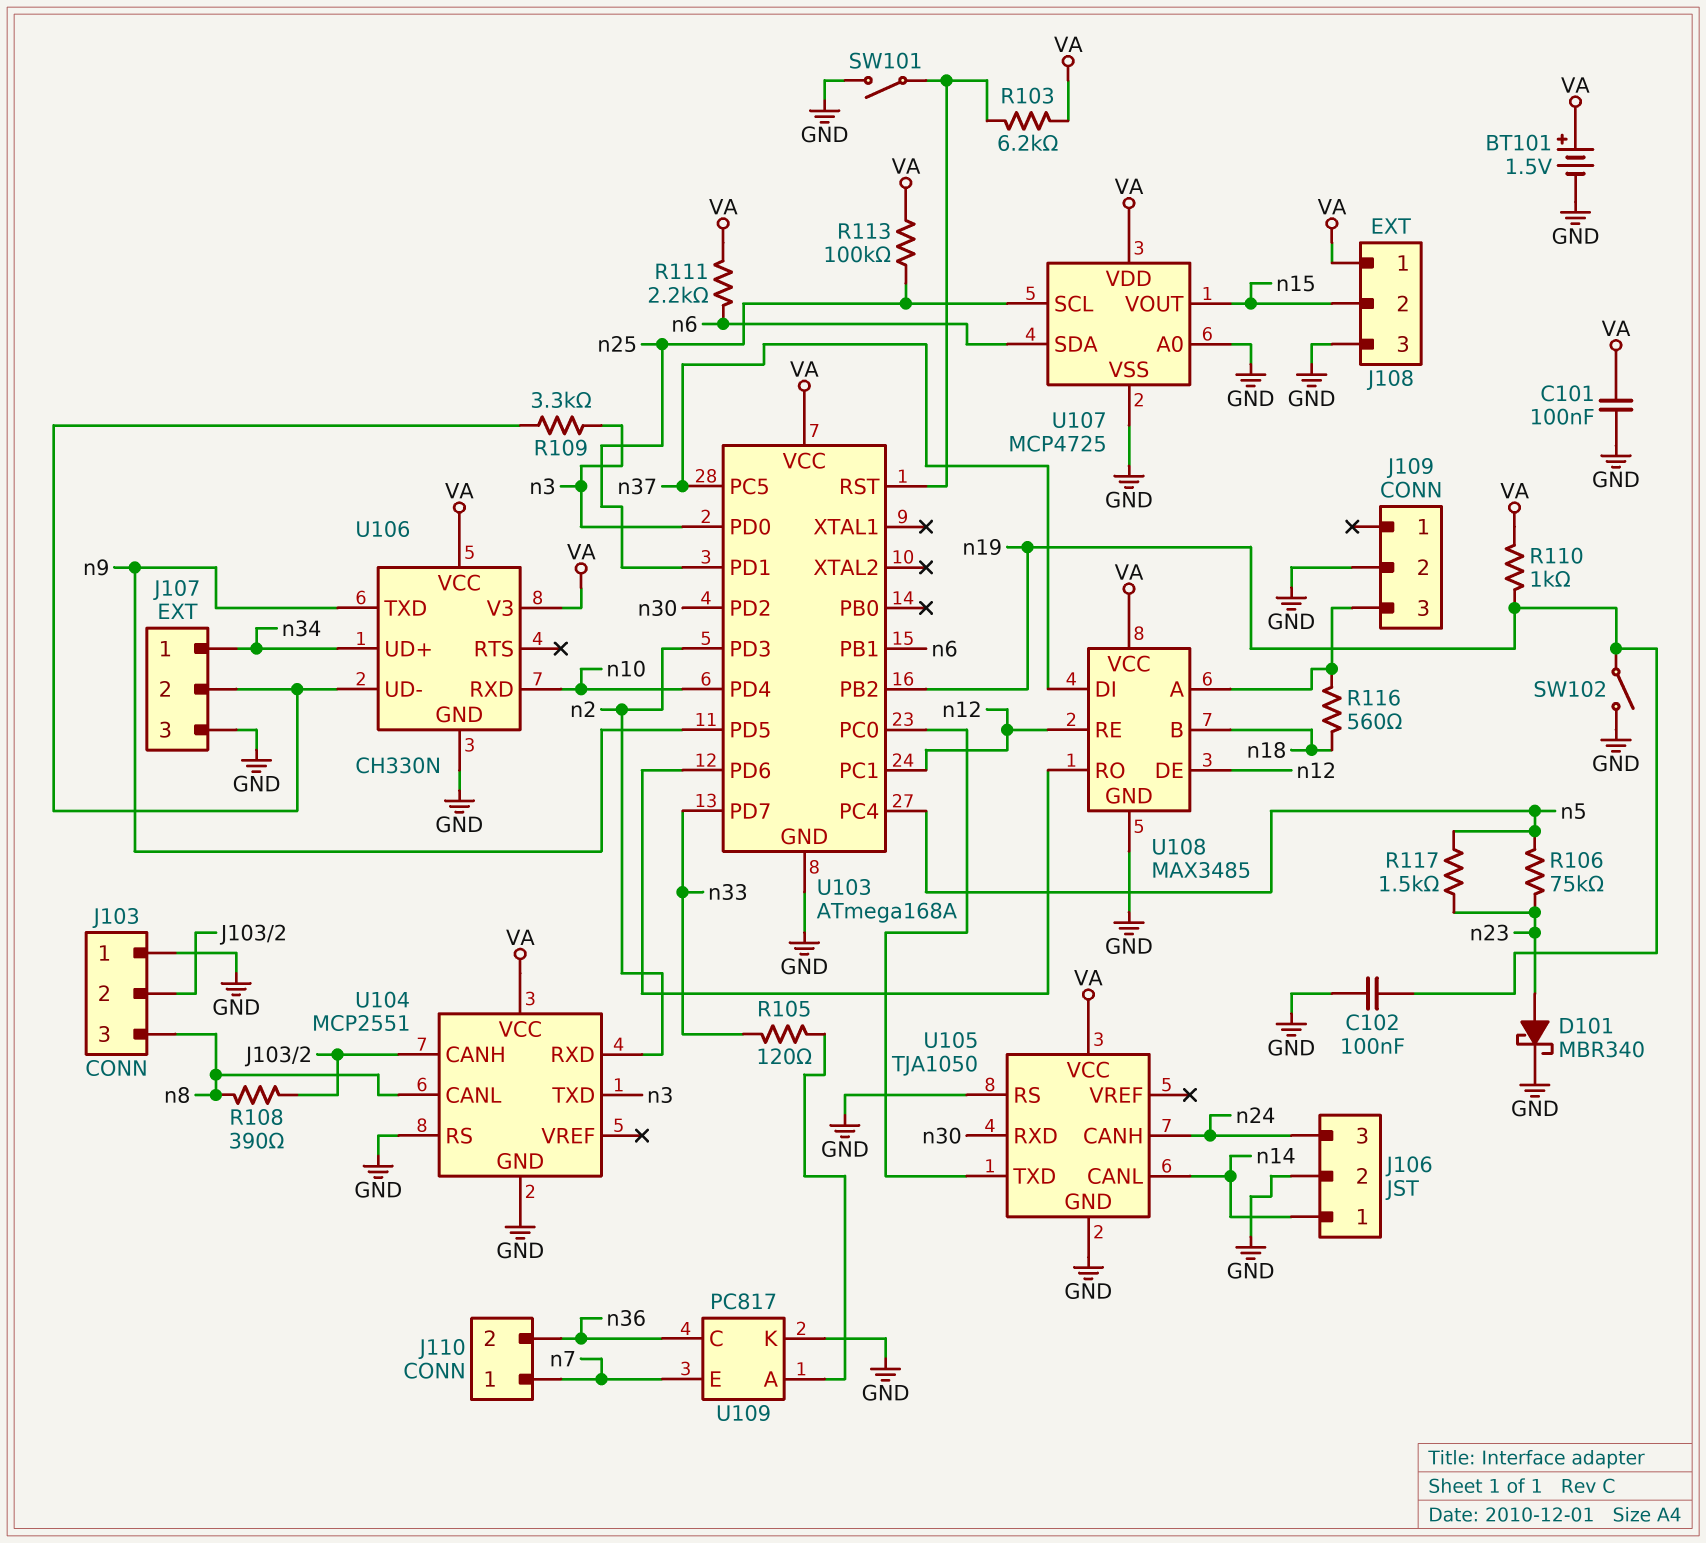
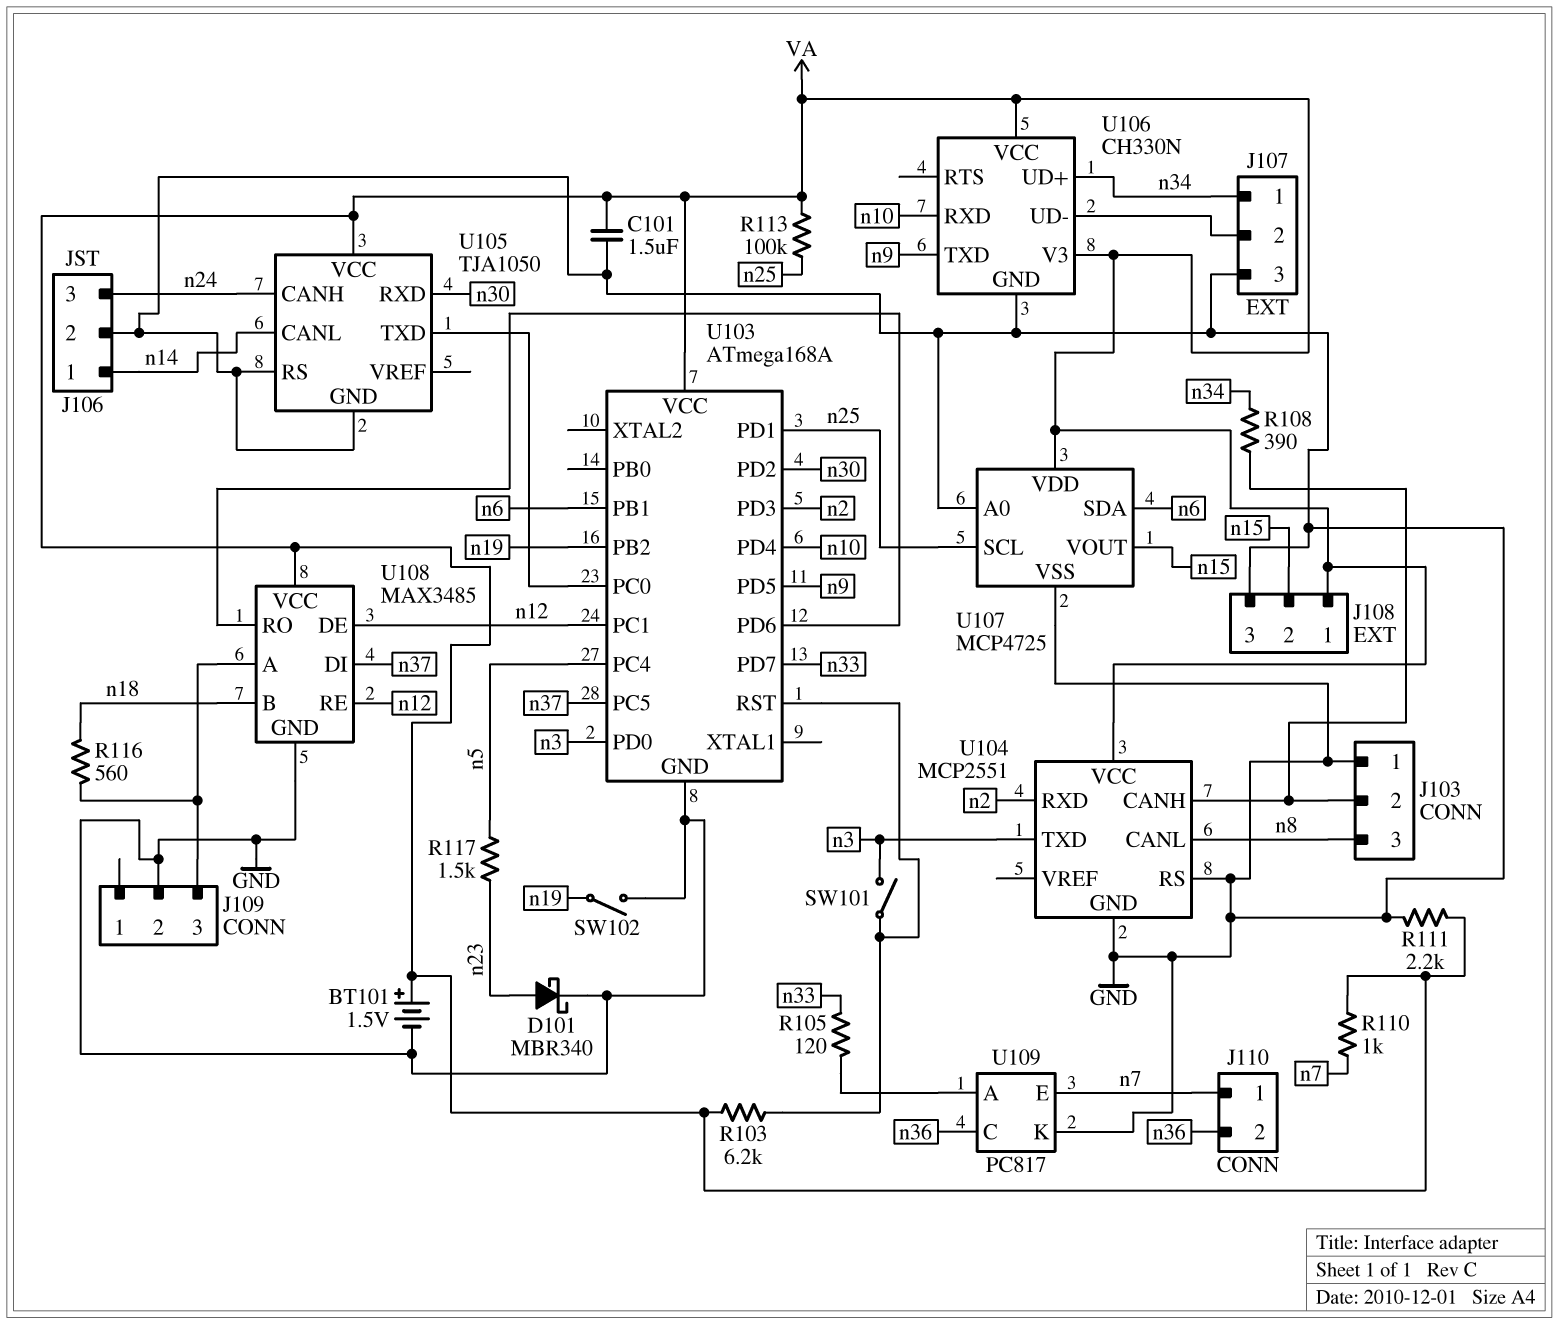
C101: 100nF (GND, VA) -> 1.5uF (GND, VA)
C102: 100nF (GND, n19) -> none
R106: 75k (n5, n23) -> none
R108: 390 (J103/2, n8) -> 390 (J103/2, n34)
R109: 3.3k (J107/2, n3) -> none
R110: 1k (VA, n19) -> 1k (VA, n7)
R111: 2.2k (VA, n6) -> 2.2k (GND, VA)
SW101: switch (GND, U103/RST) -> switch (U103/RST, n3)

